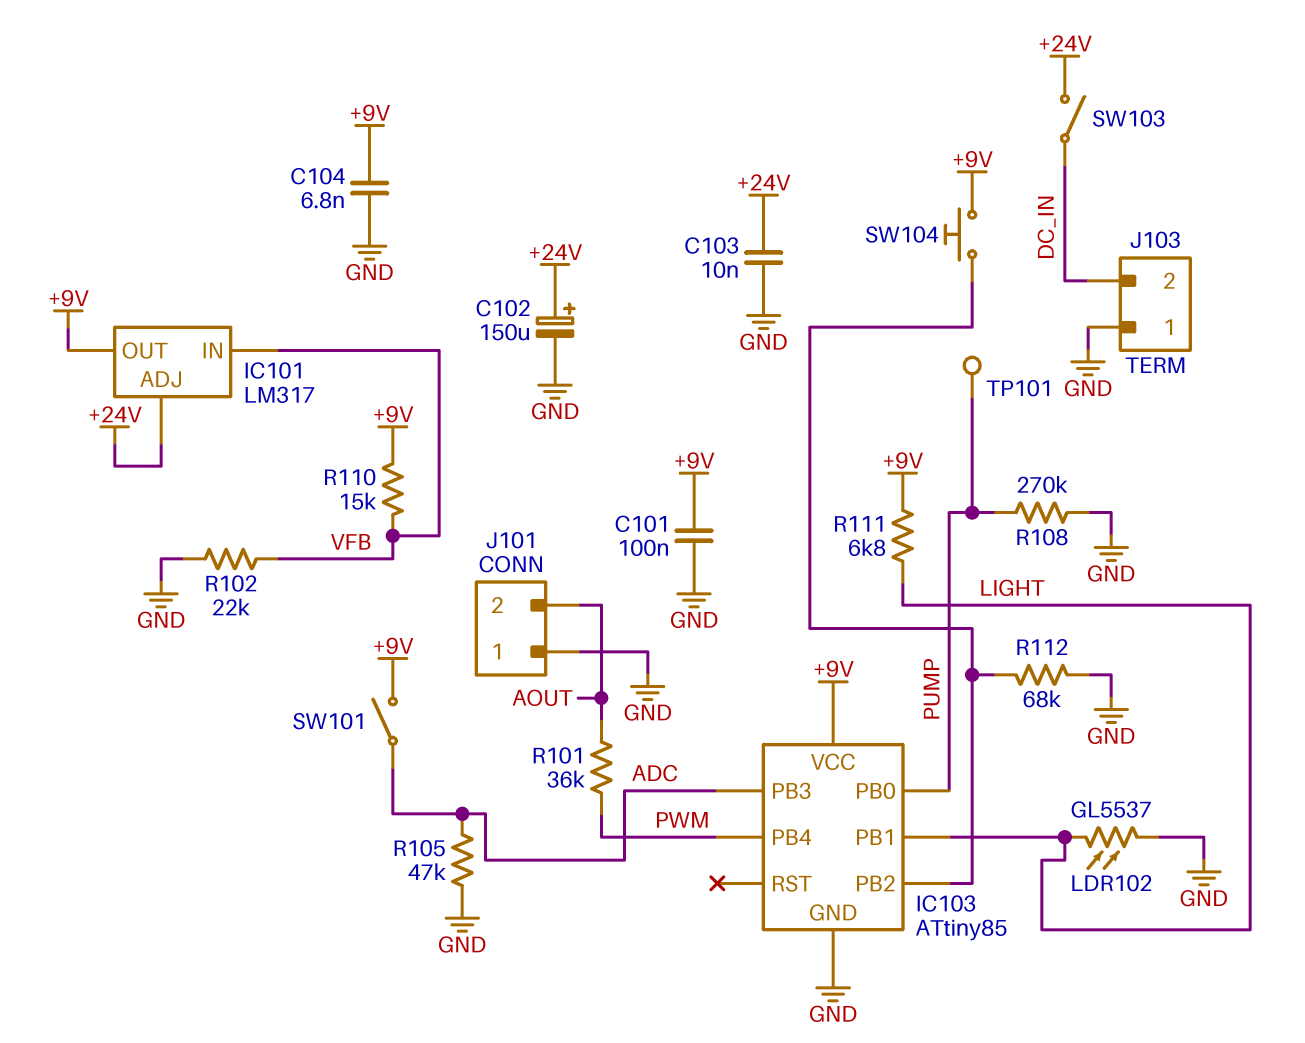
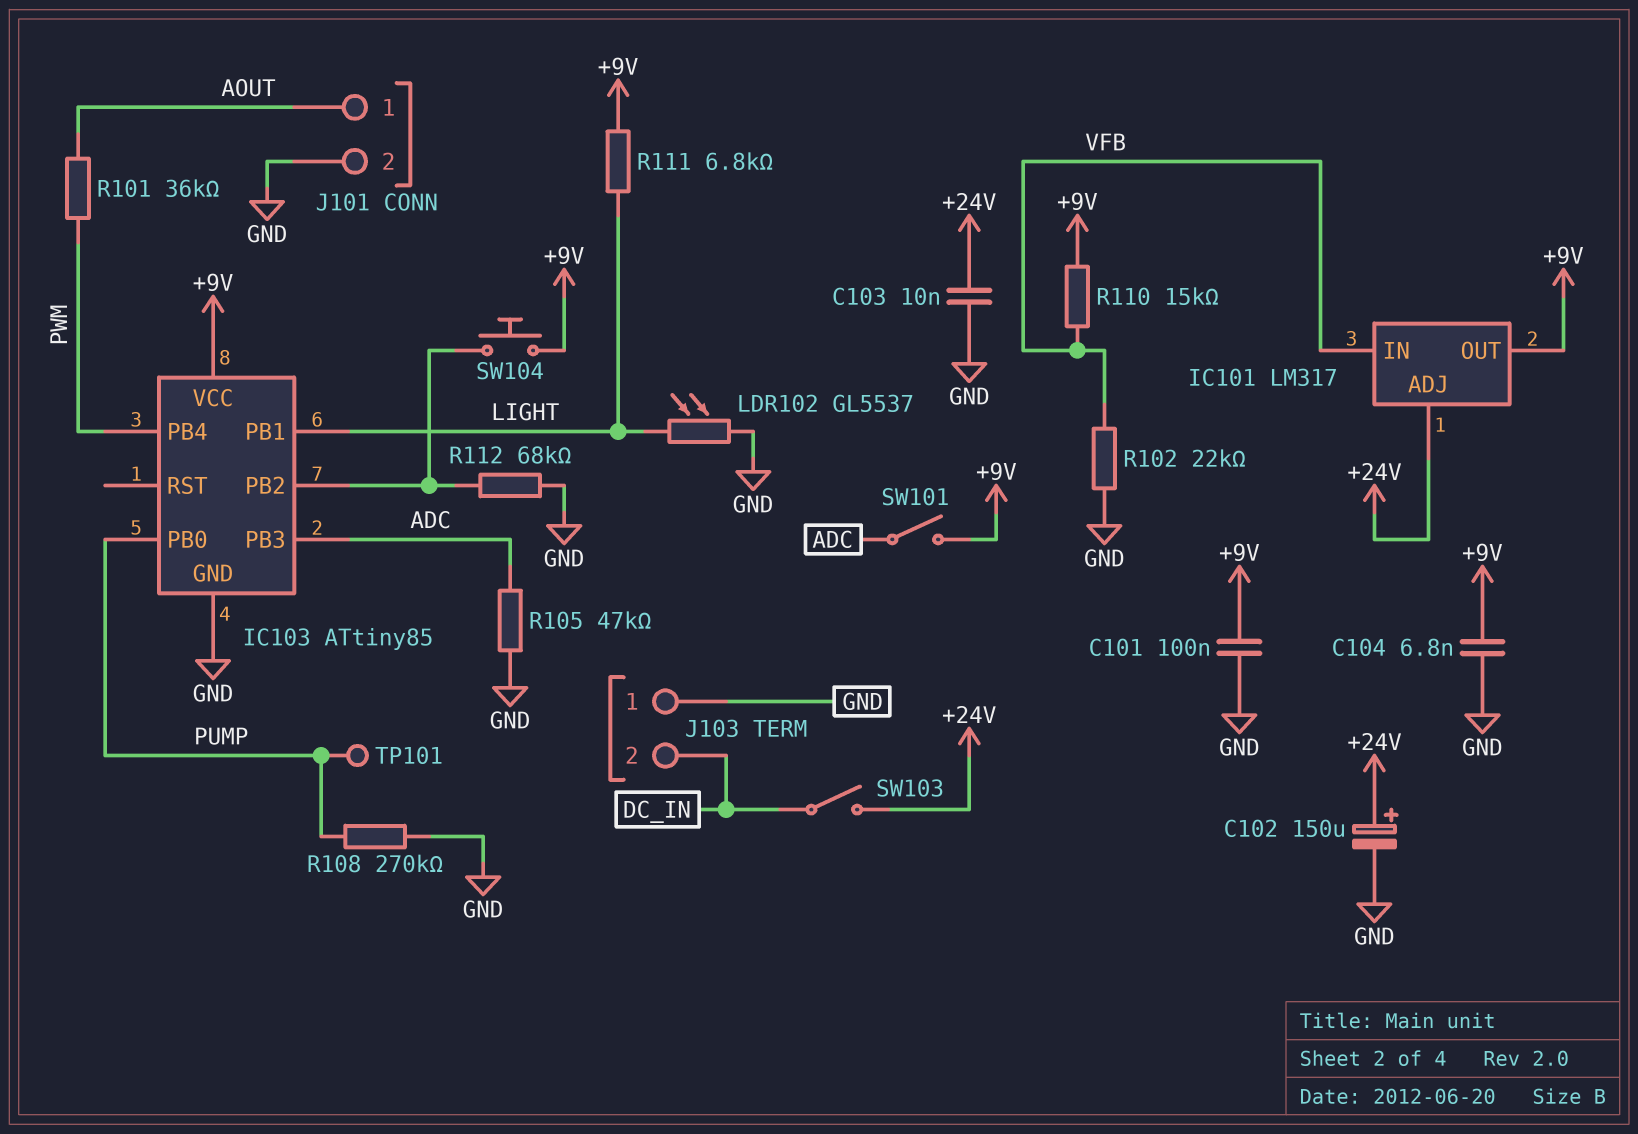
J101 pin 1: GND -> AOUT
J101 pin 2: AOUT -> GND

